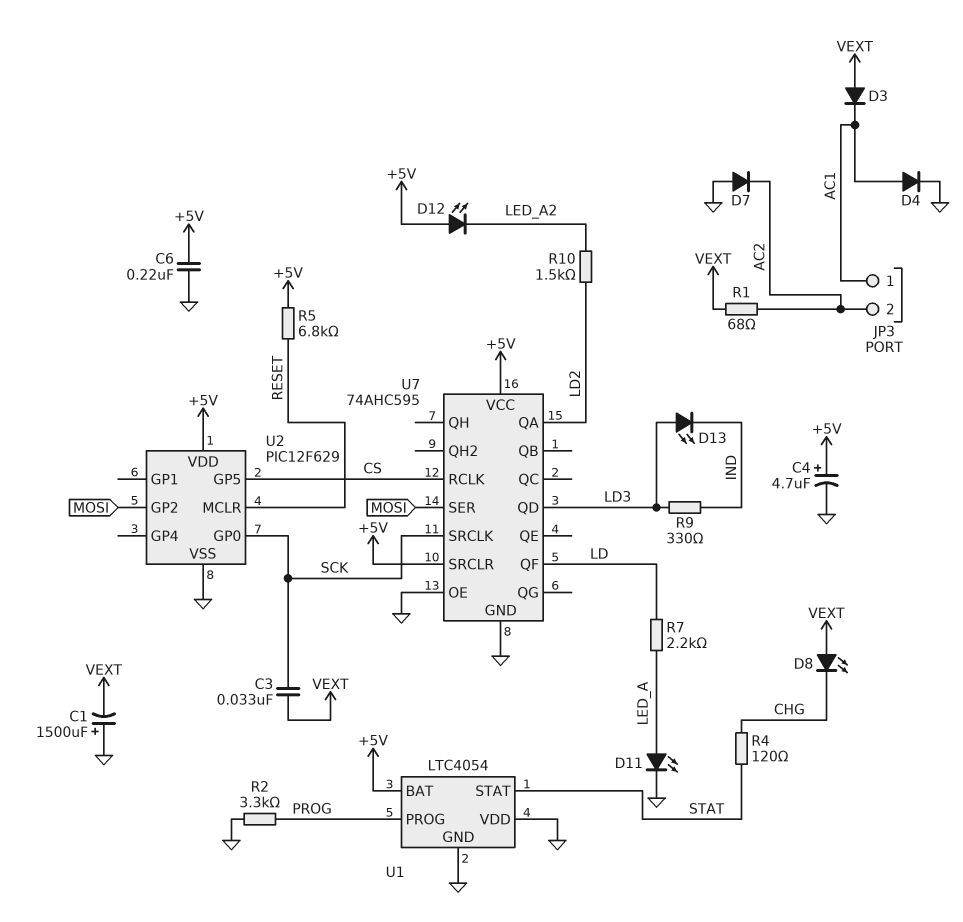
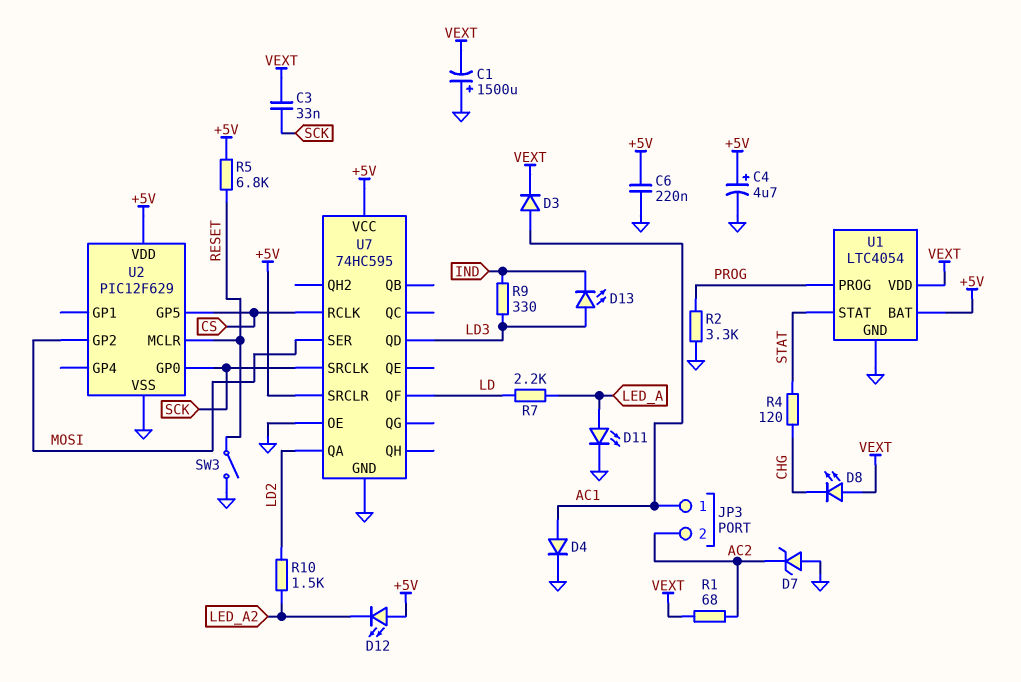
D3: diode (A VEXT, K AC1) -> diode (A AC1, K VEXT)
D7: diode (A GND, K AC2) -> zener (A GND, K AC2)
SW3: none -> switch (GND, RESET)
U1 pin VDD: GND -> VEXT
U7: 74AHC595 -> 74HC595

